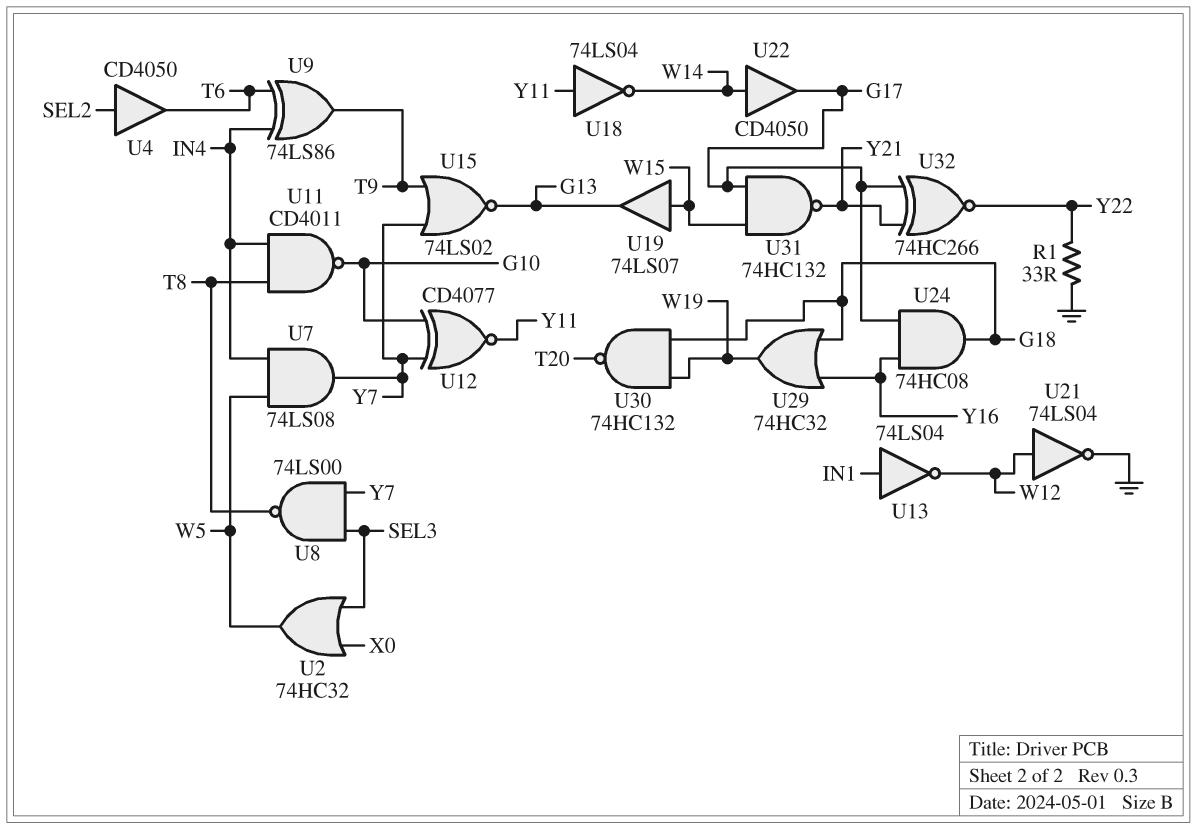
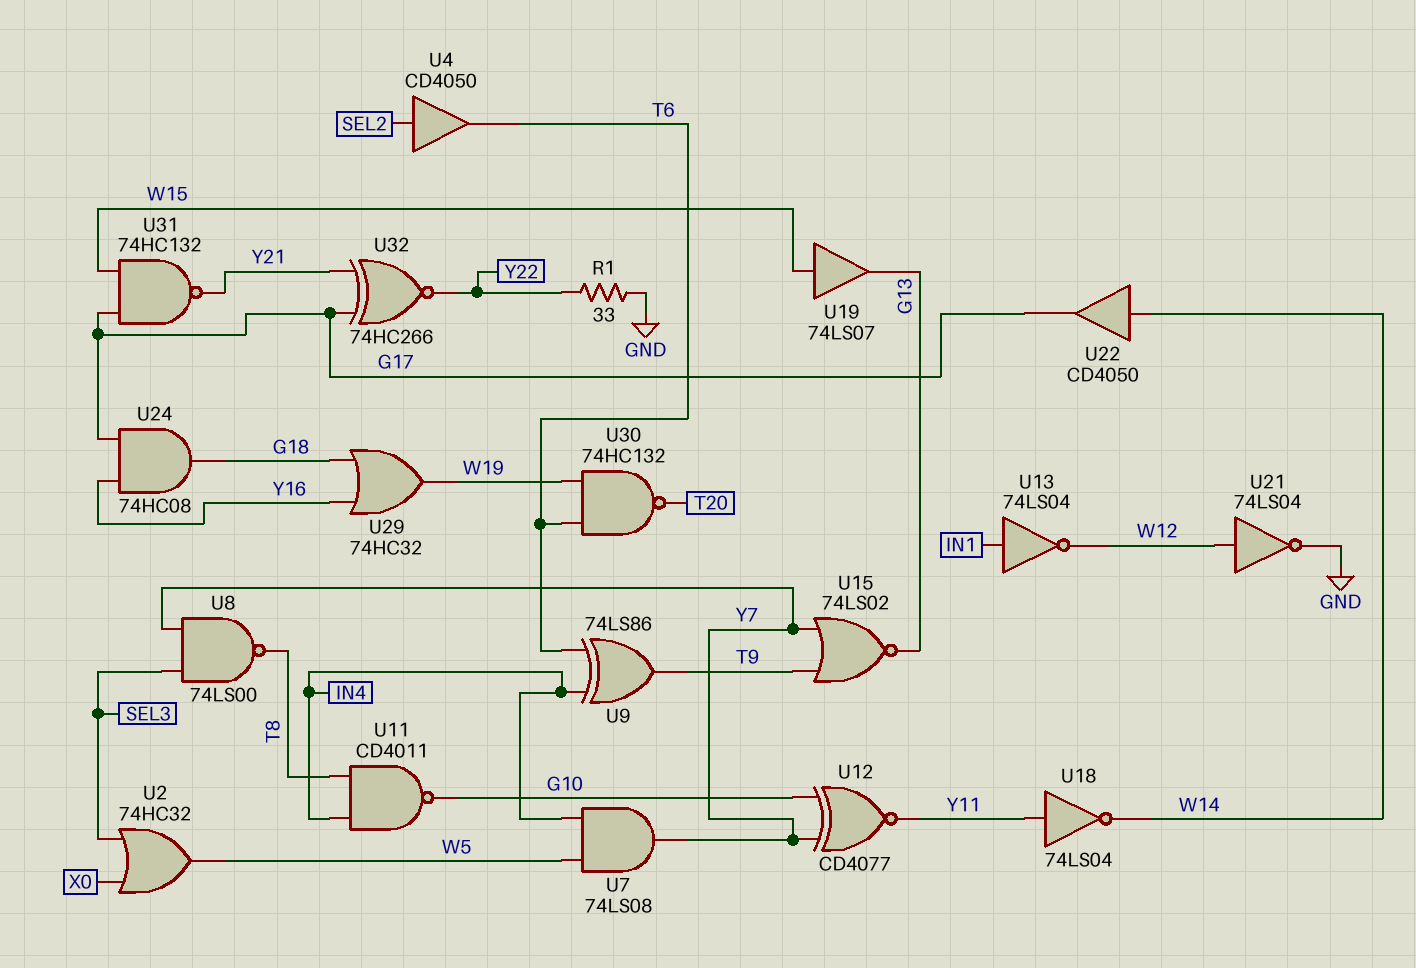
U30: NAND 74HC132 (in G18, in W19, out T20) -> NAND 74HC132 (in T6, in W19, out T20)

